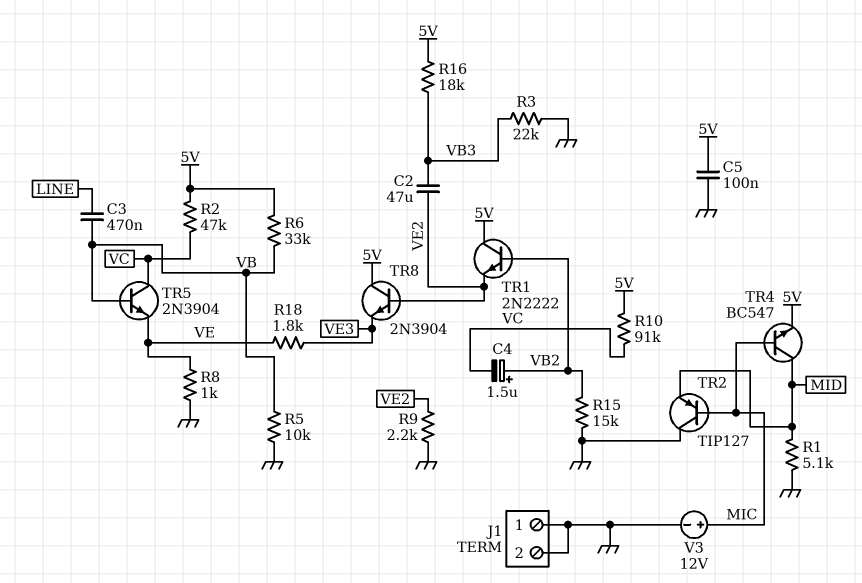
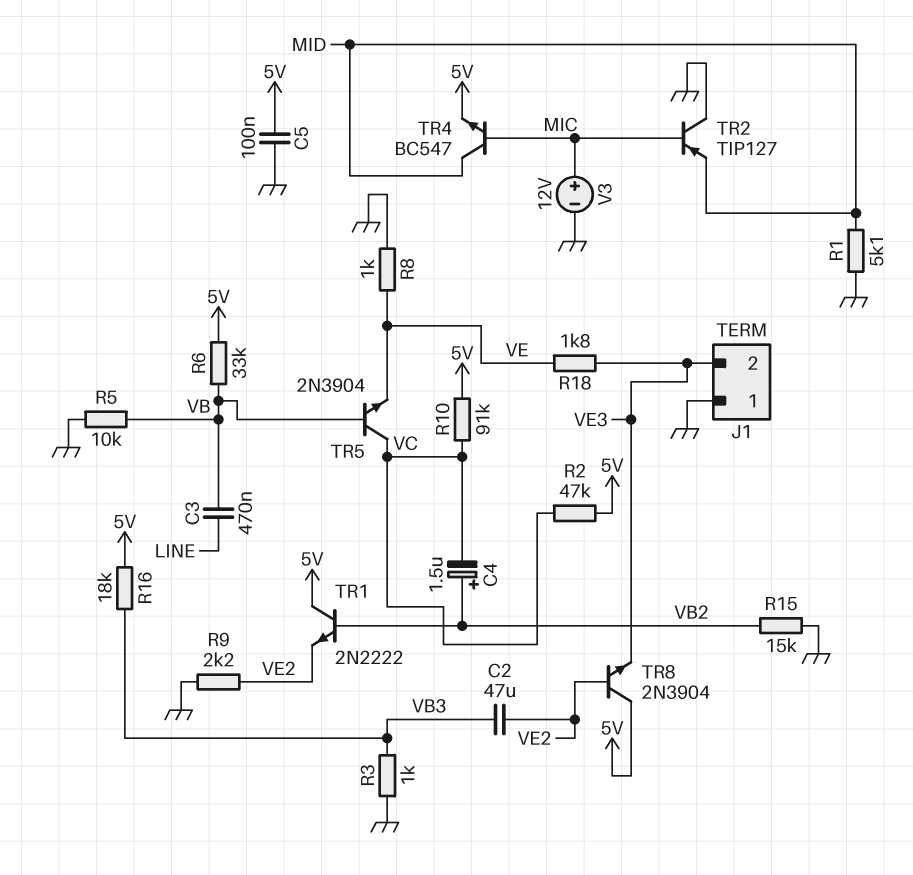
J1 pin 2: GND -> VE3
R3: 22k (GND, VB3) -> 1k (GND, VB3)

